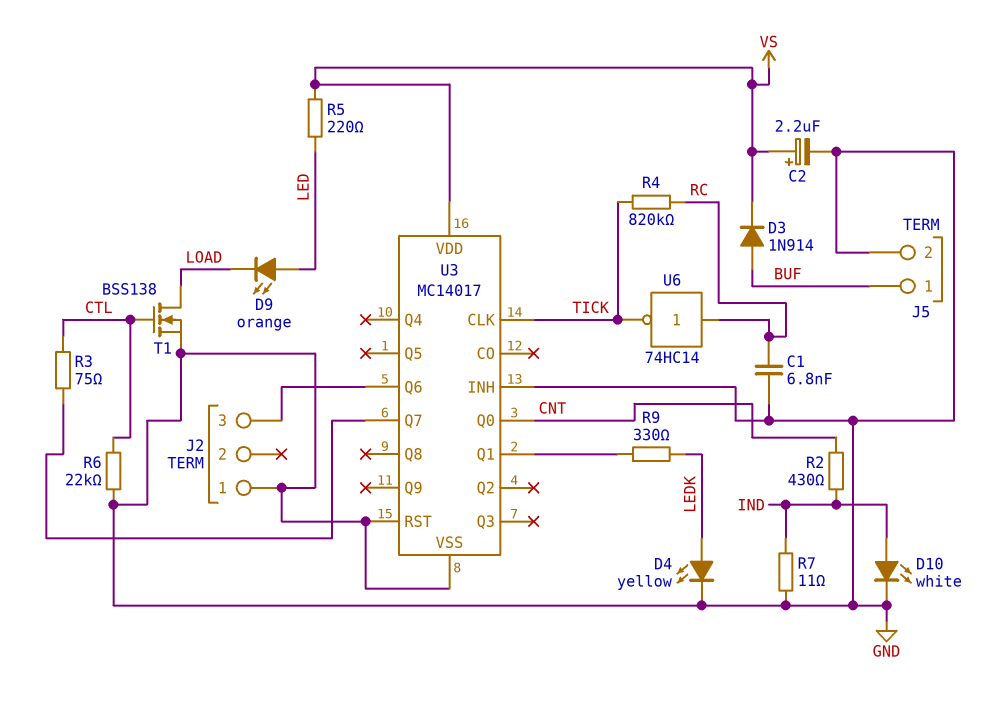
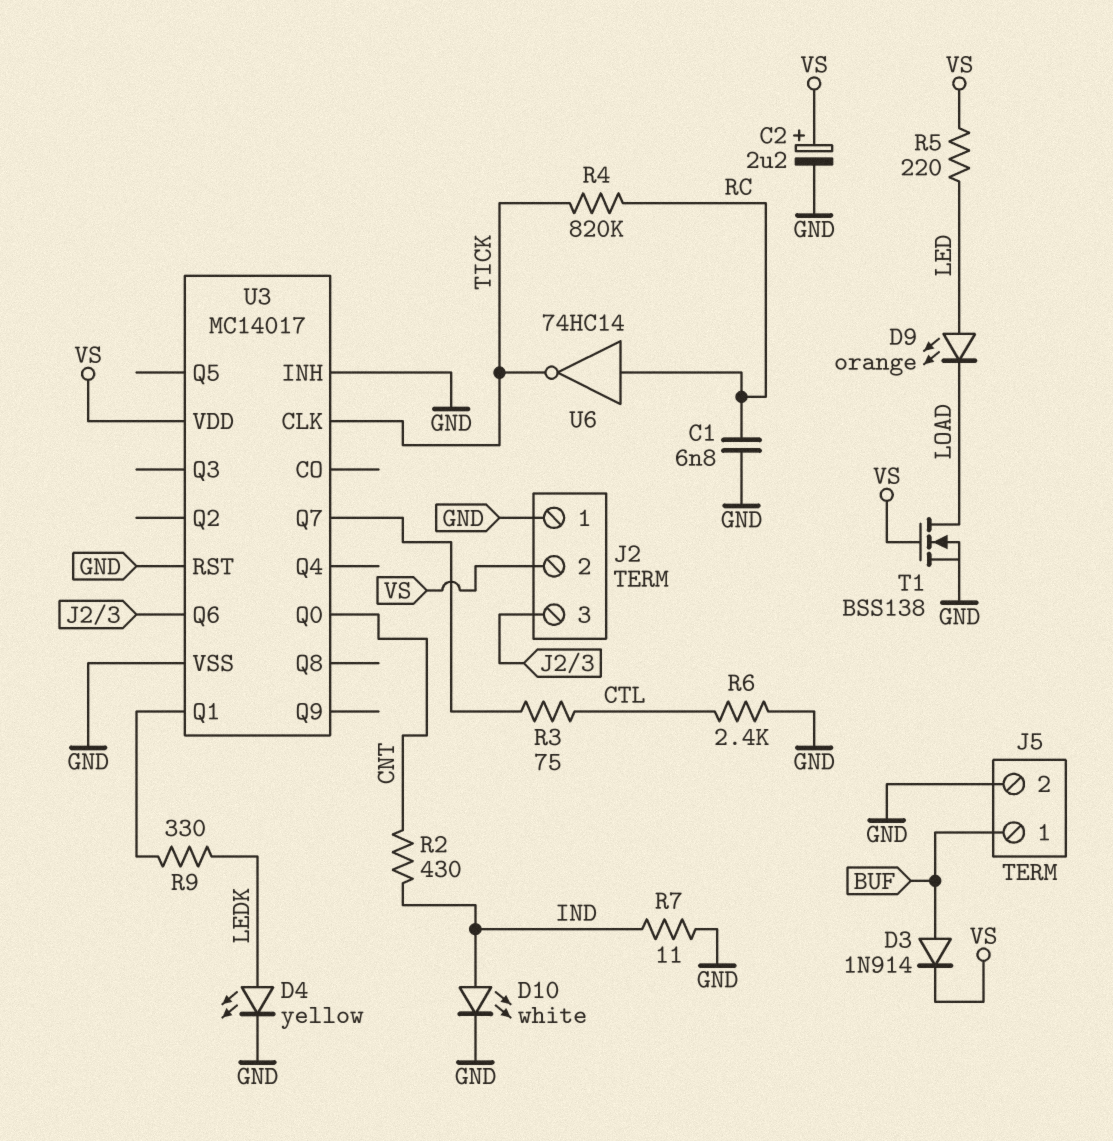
J2 pin 2: none -> VS
R6: 22k (CTL, GND) -> 2.4k (CTL, GND)
T1: NMOS BSS138 (G CTL, D LOAD, S GND) -> NMOS BSS138 (G VS, D LOAD, S GND)

